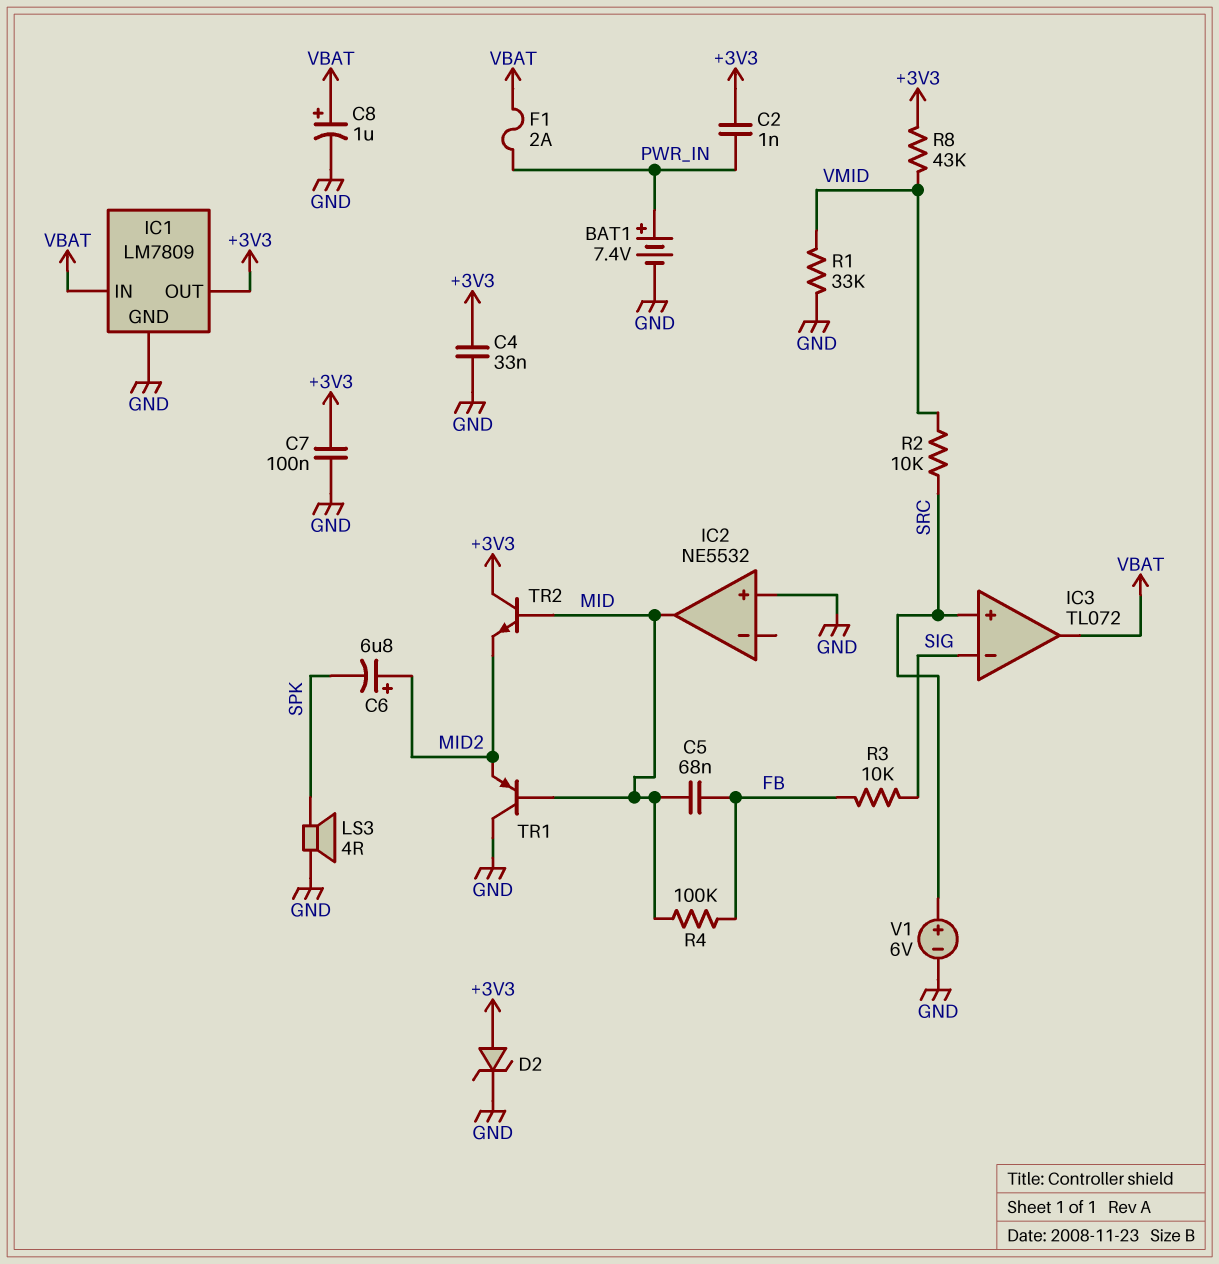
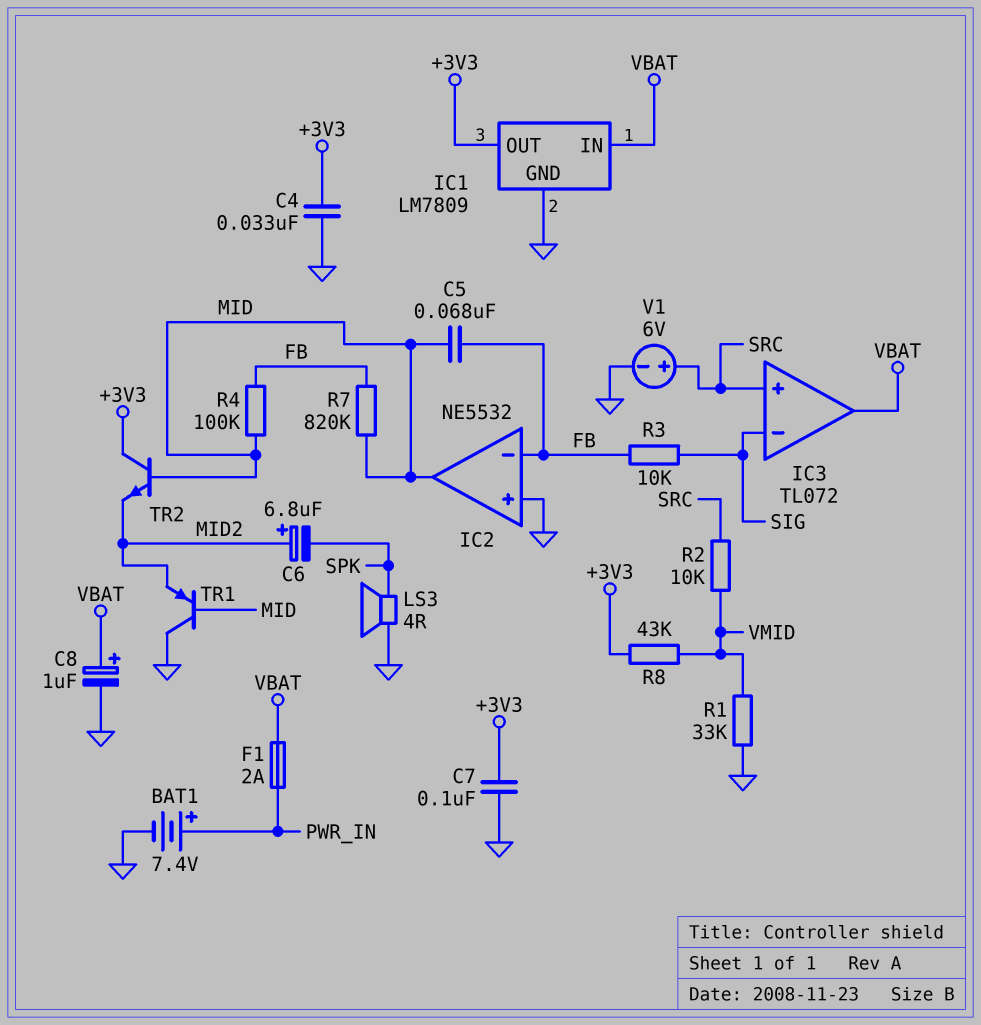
C2: 1nF (+3V3, PWR_IN) -> none
D2: zener (A +3V3, K GND) -> none
IC2 pin in-: none -> FB
R7: none -> 820k (FB, MID)

